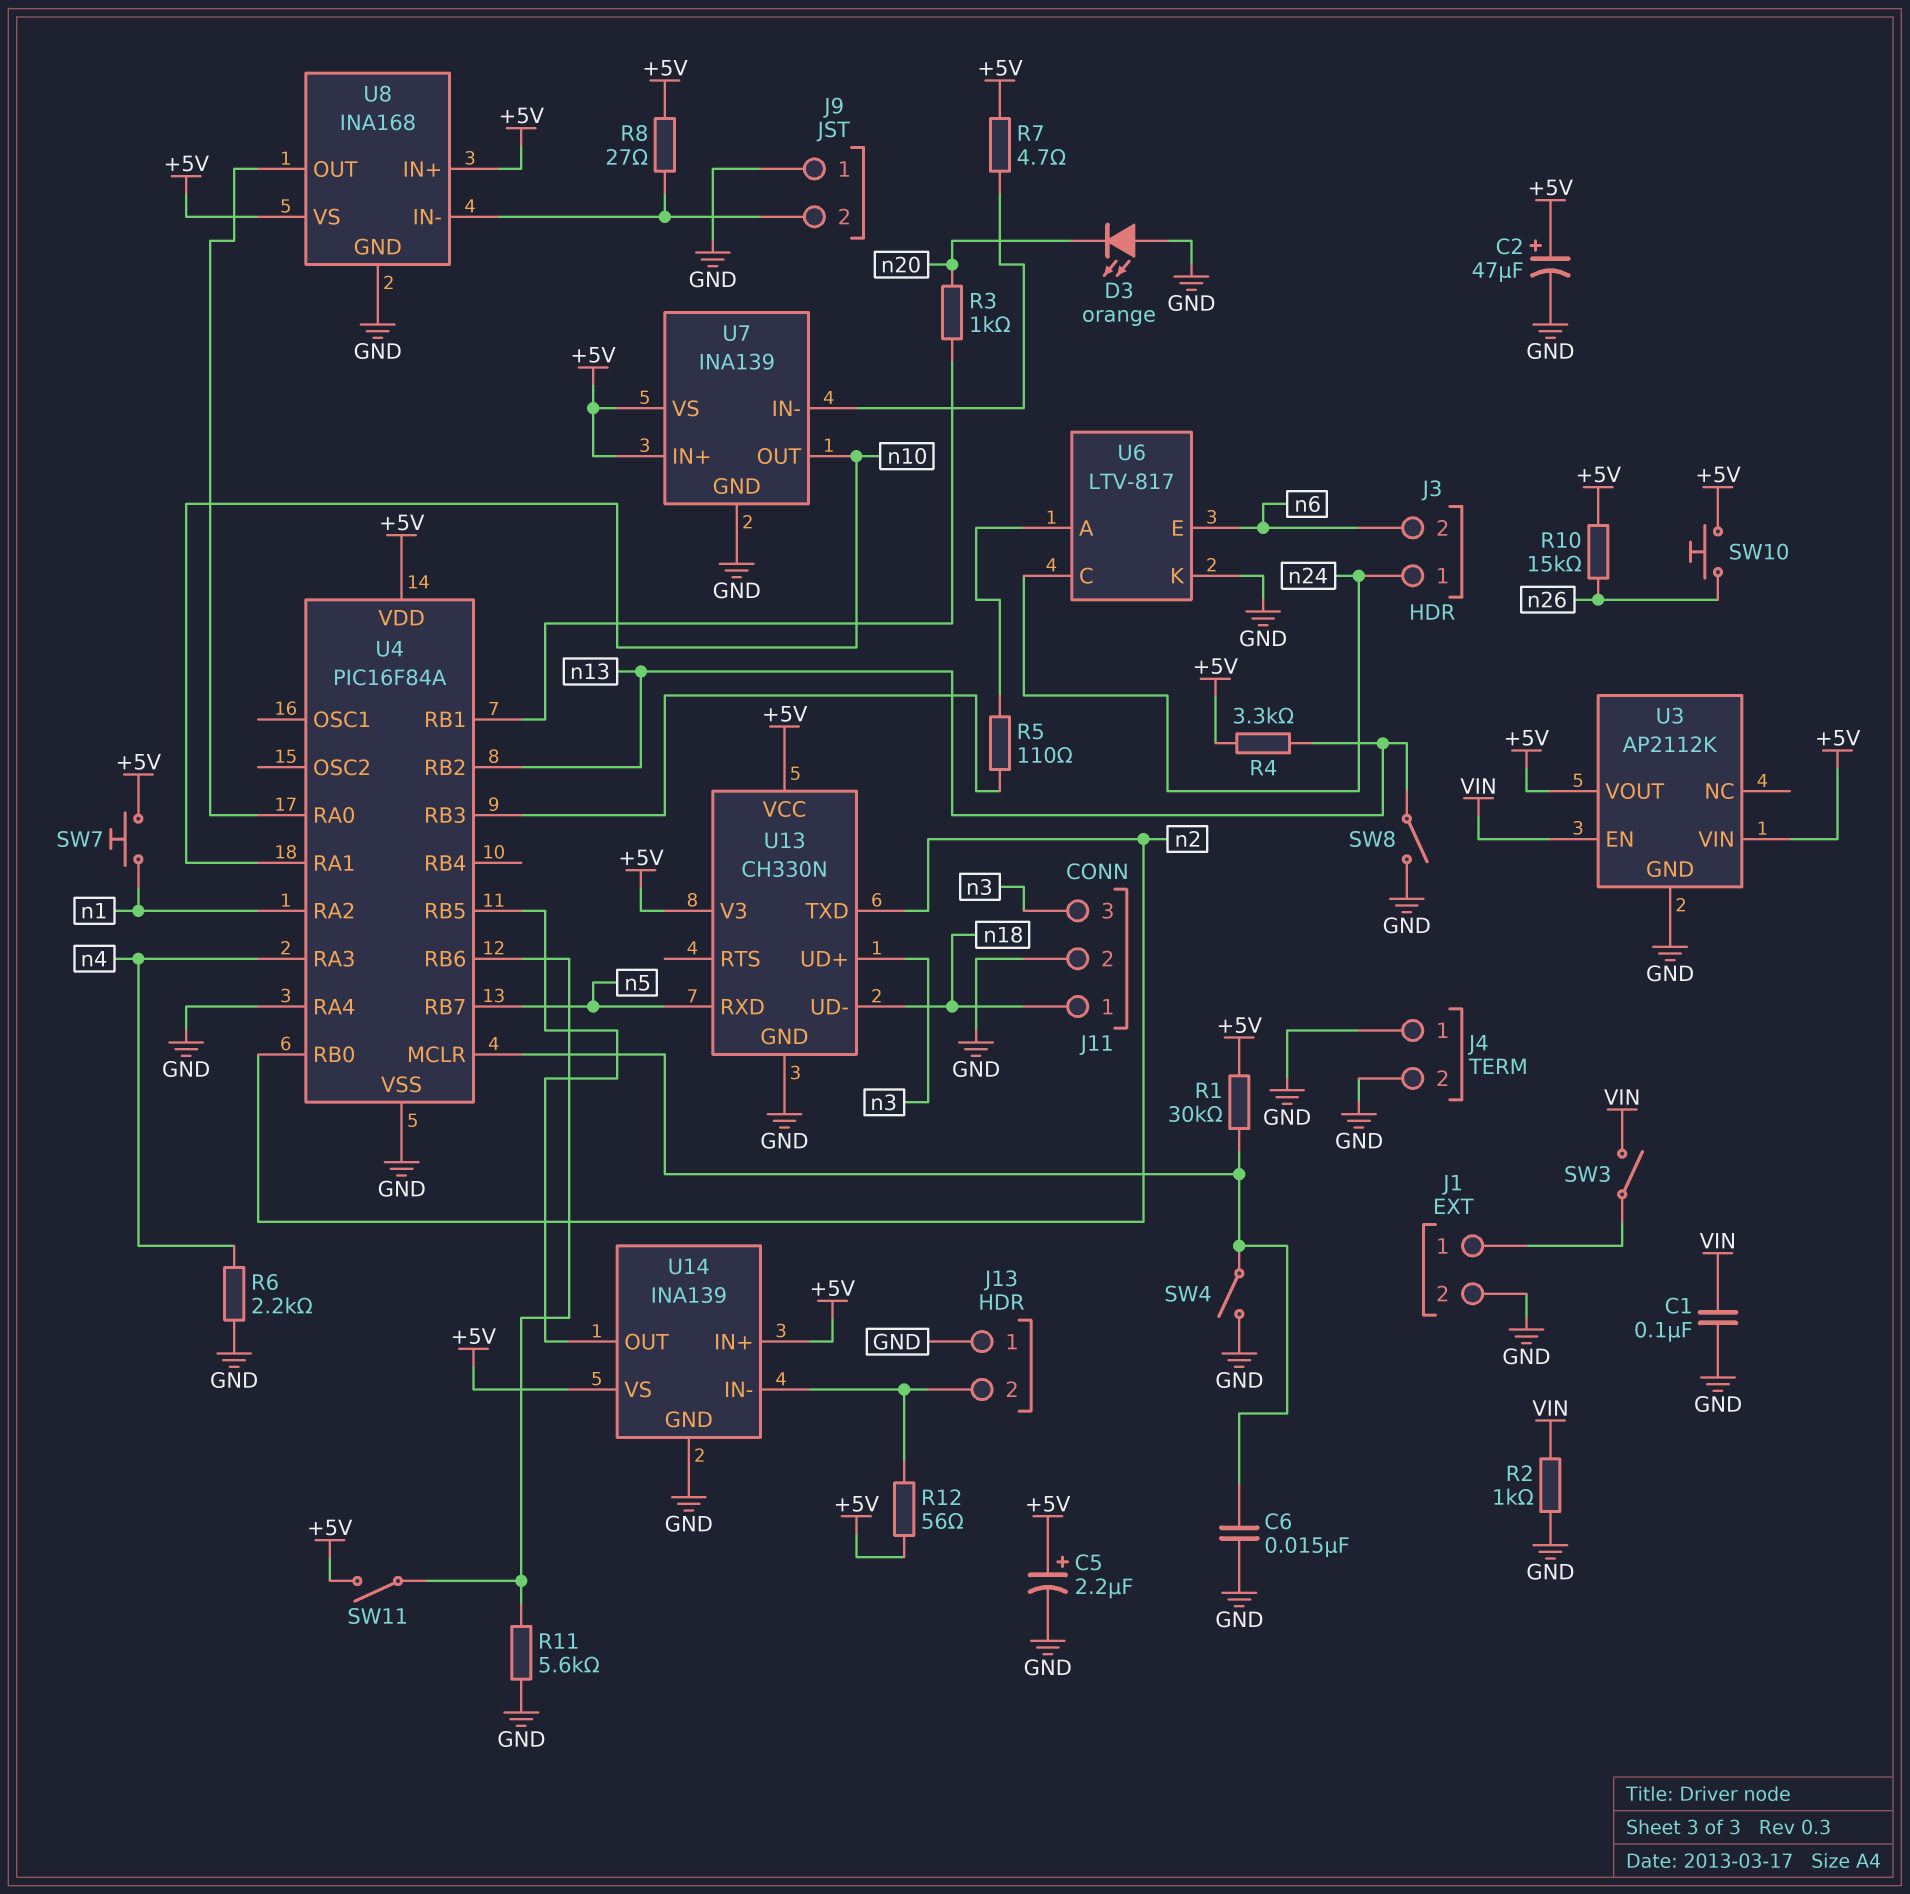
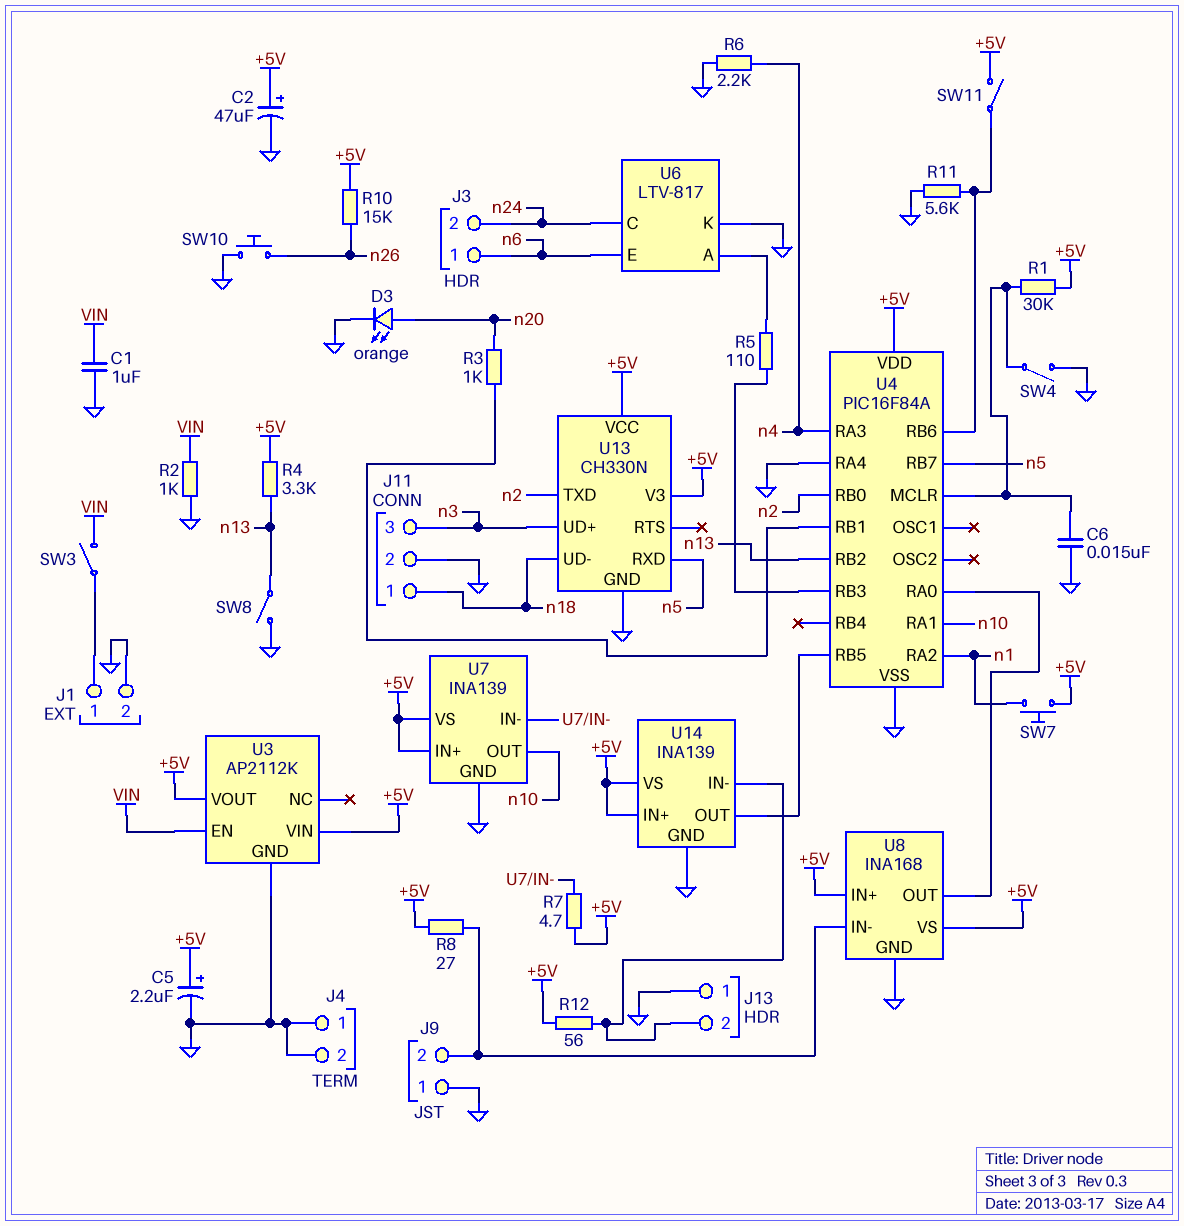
C1: 100nF (GND, VIN) -> 1uF (GND, VIN)
D3: LED orange (A GND, K n20) -> LED orange (A n20, K GND)
J3 pin 1: n24 -> n6
J3 pin 2: n6 -> n24
SW10: button (+5V, n26) -> button (GND, n26)

